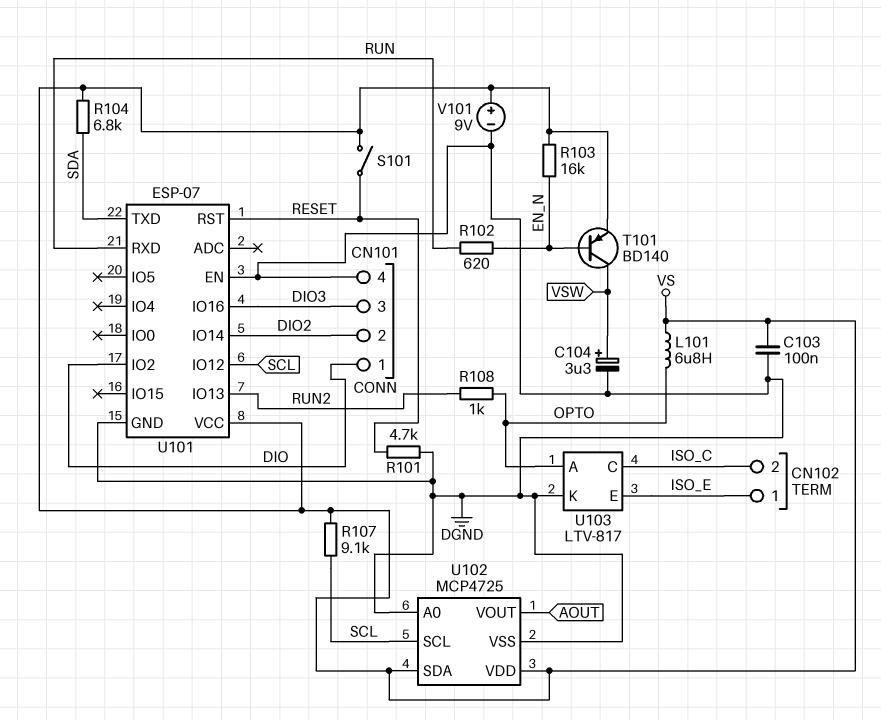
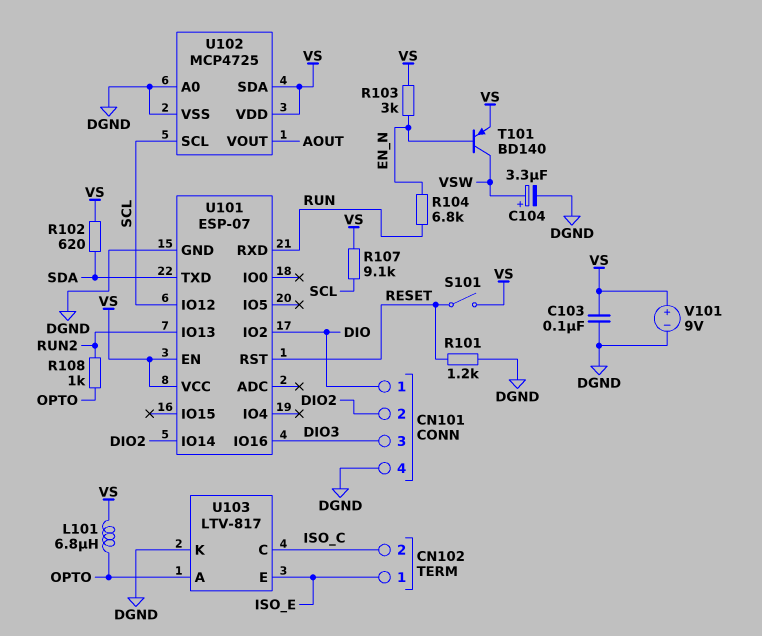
R101: 4.7k (DGND, RESET) -> 1.2k (DGND, RESET)
R102: 620 (EN_N, RUN) -> 620 (SDA, VS)
R103: 16k (EN_N, VS) -> 3k (EN_N, VS)
R104: 6.8k (SDA, VS) -> 6.8k (EN_N, RUN)
U101 pin EN: DGND -> VS

